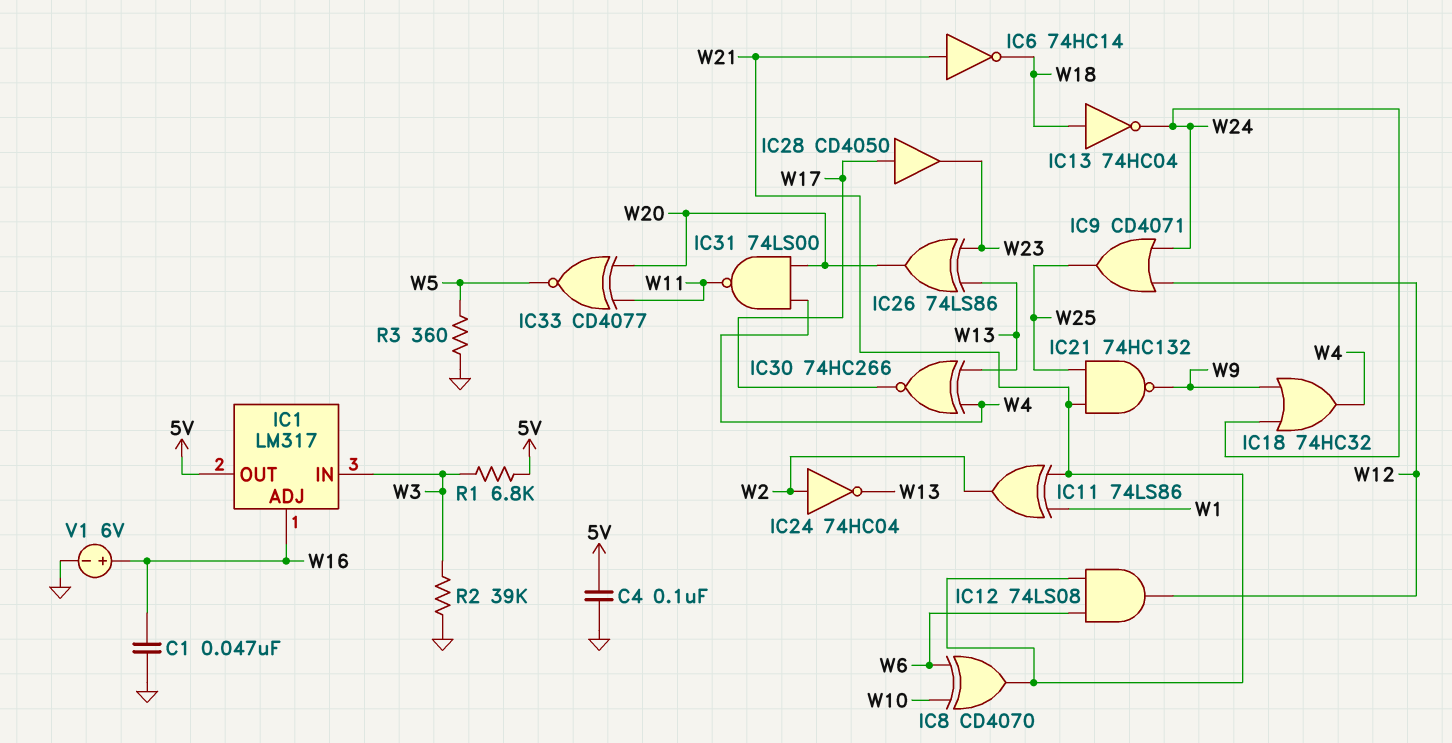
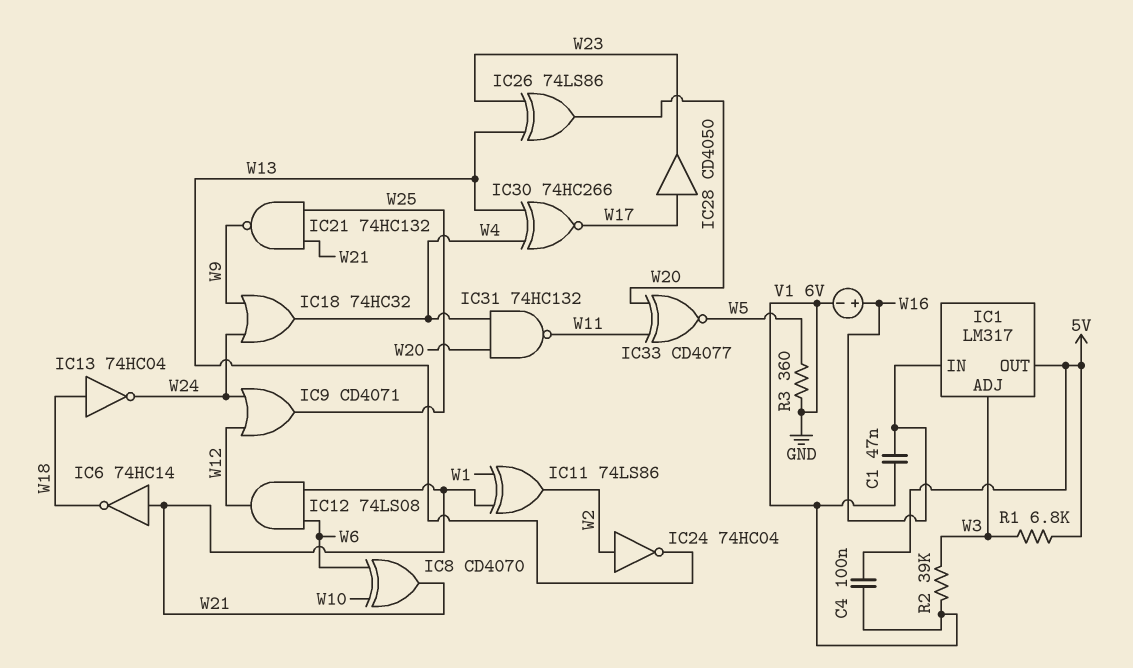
IC1 pin ADJ: W16 -> W3
IC1 pin IN: W3 -> W16
IC31: NAND 74LS00 (in W4, in W20, out W11) -> NAND 74HC132 (in W4, in W20, out W11)

